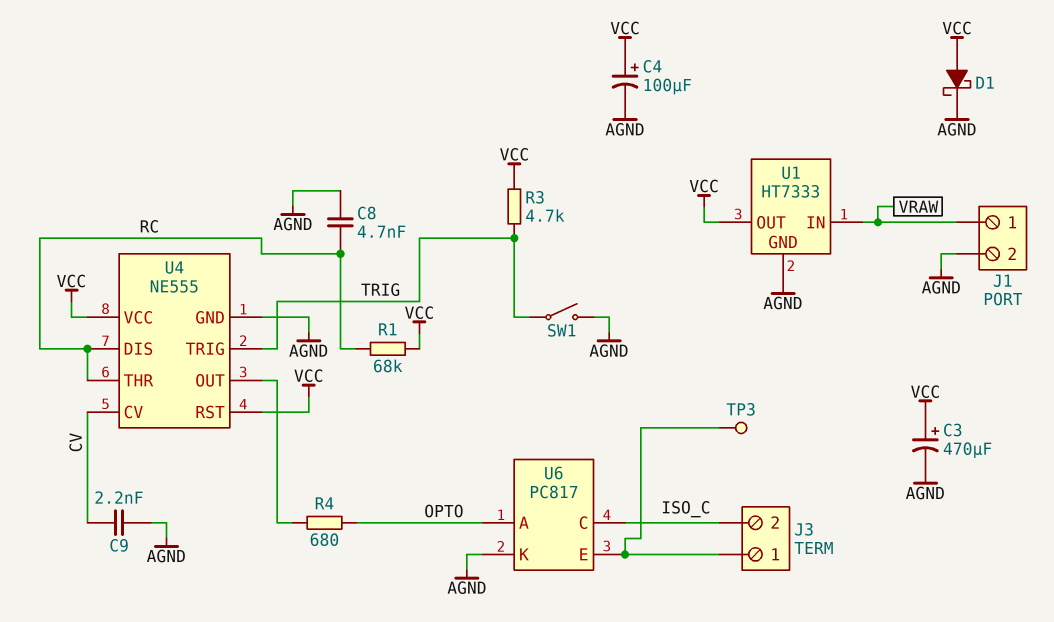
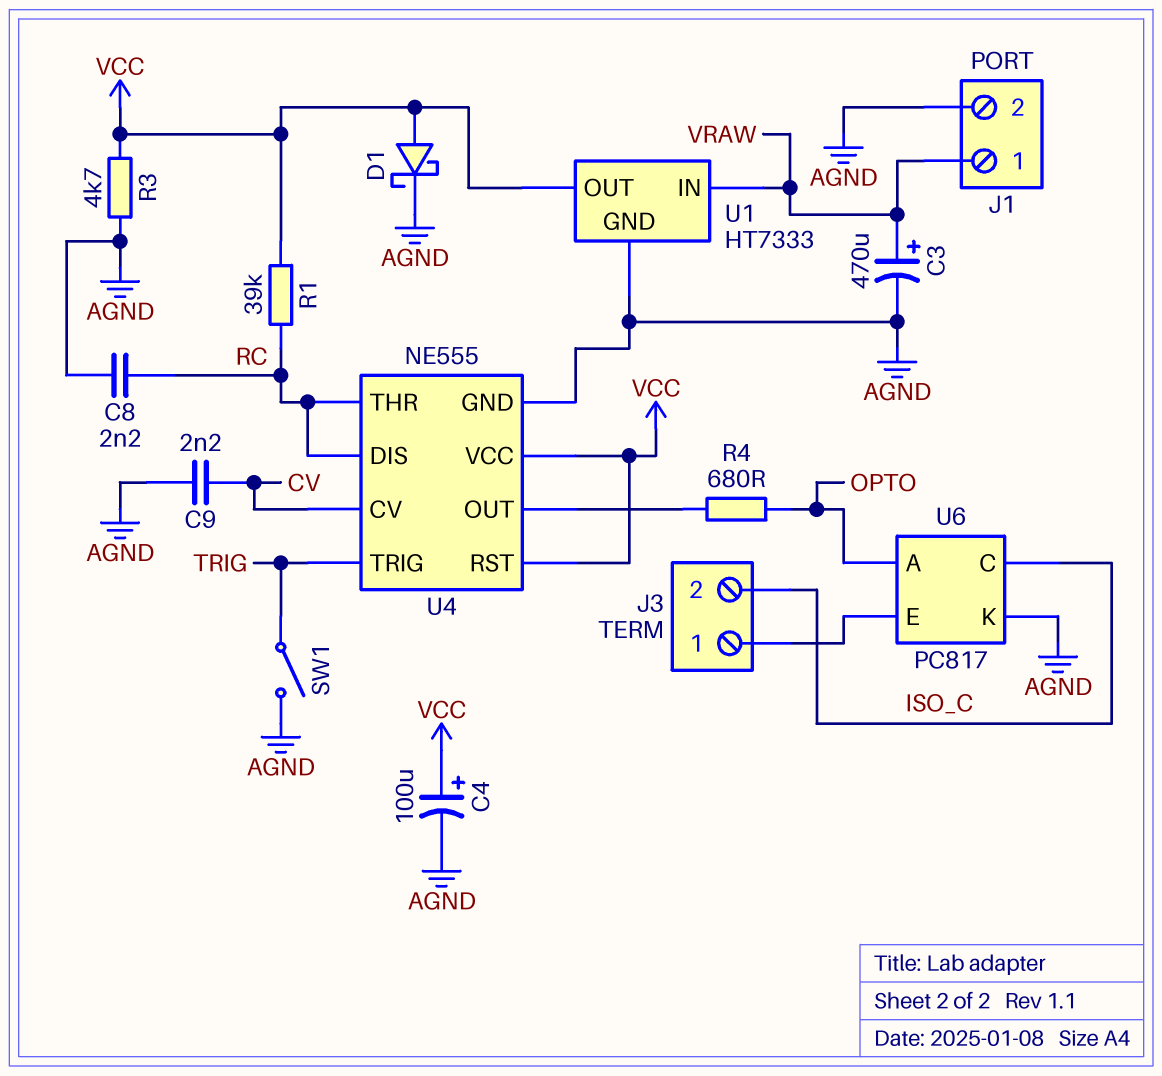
C3: 470uF (plus VCC, minus AGND) -> 470uF (plus VRAW, minus AGND)
C8: 4.7nF (AGND, RC) -> 2.2nF (AGND, RC)
R1: 68k (RC, VCC) -> 39k (RC, VCC)
R3: 4.7k (TRIG, VCC) -> 4.7k (AGND, VCC)
TP3: test point (J3/1) -> none

